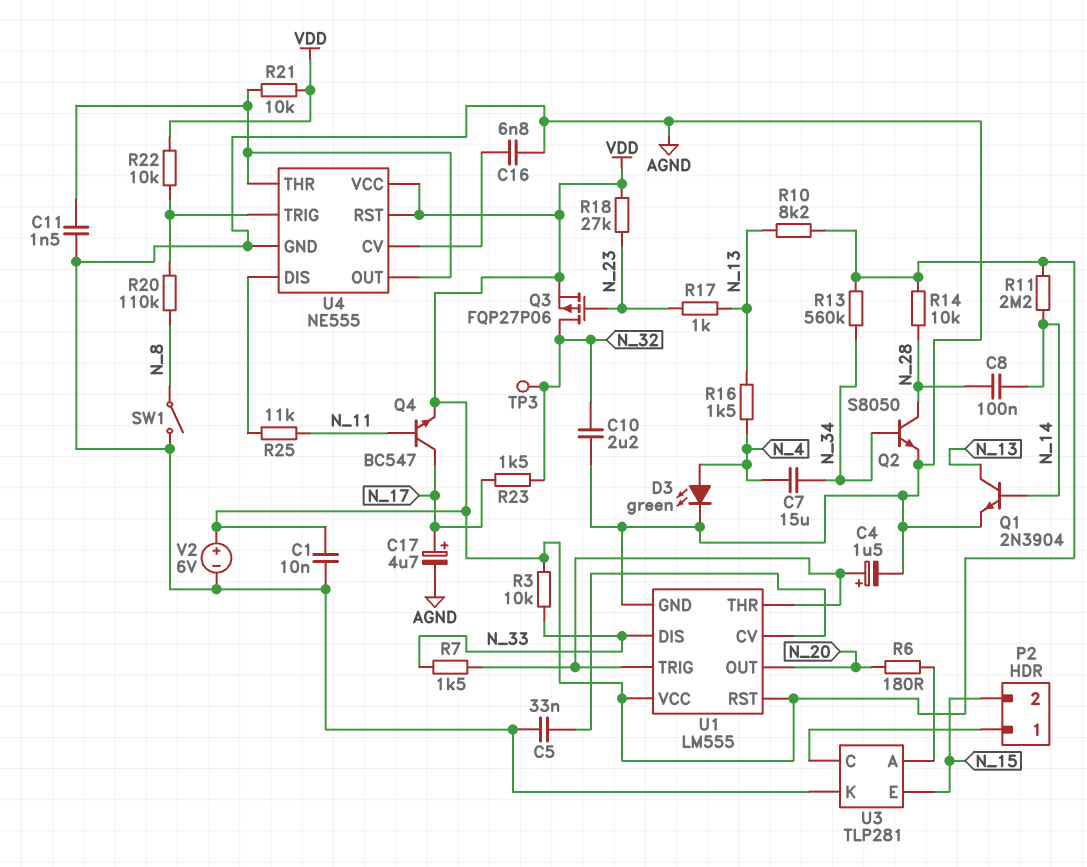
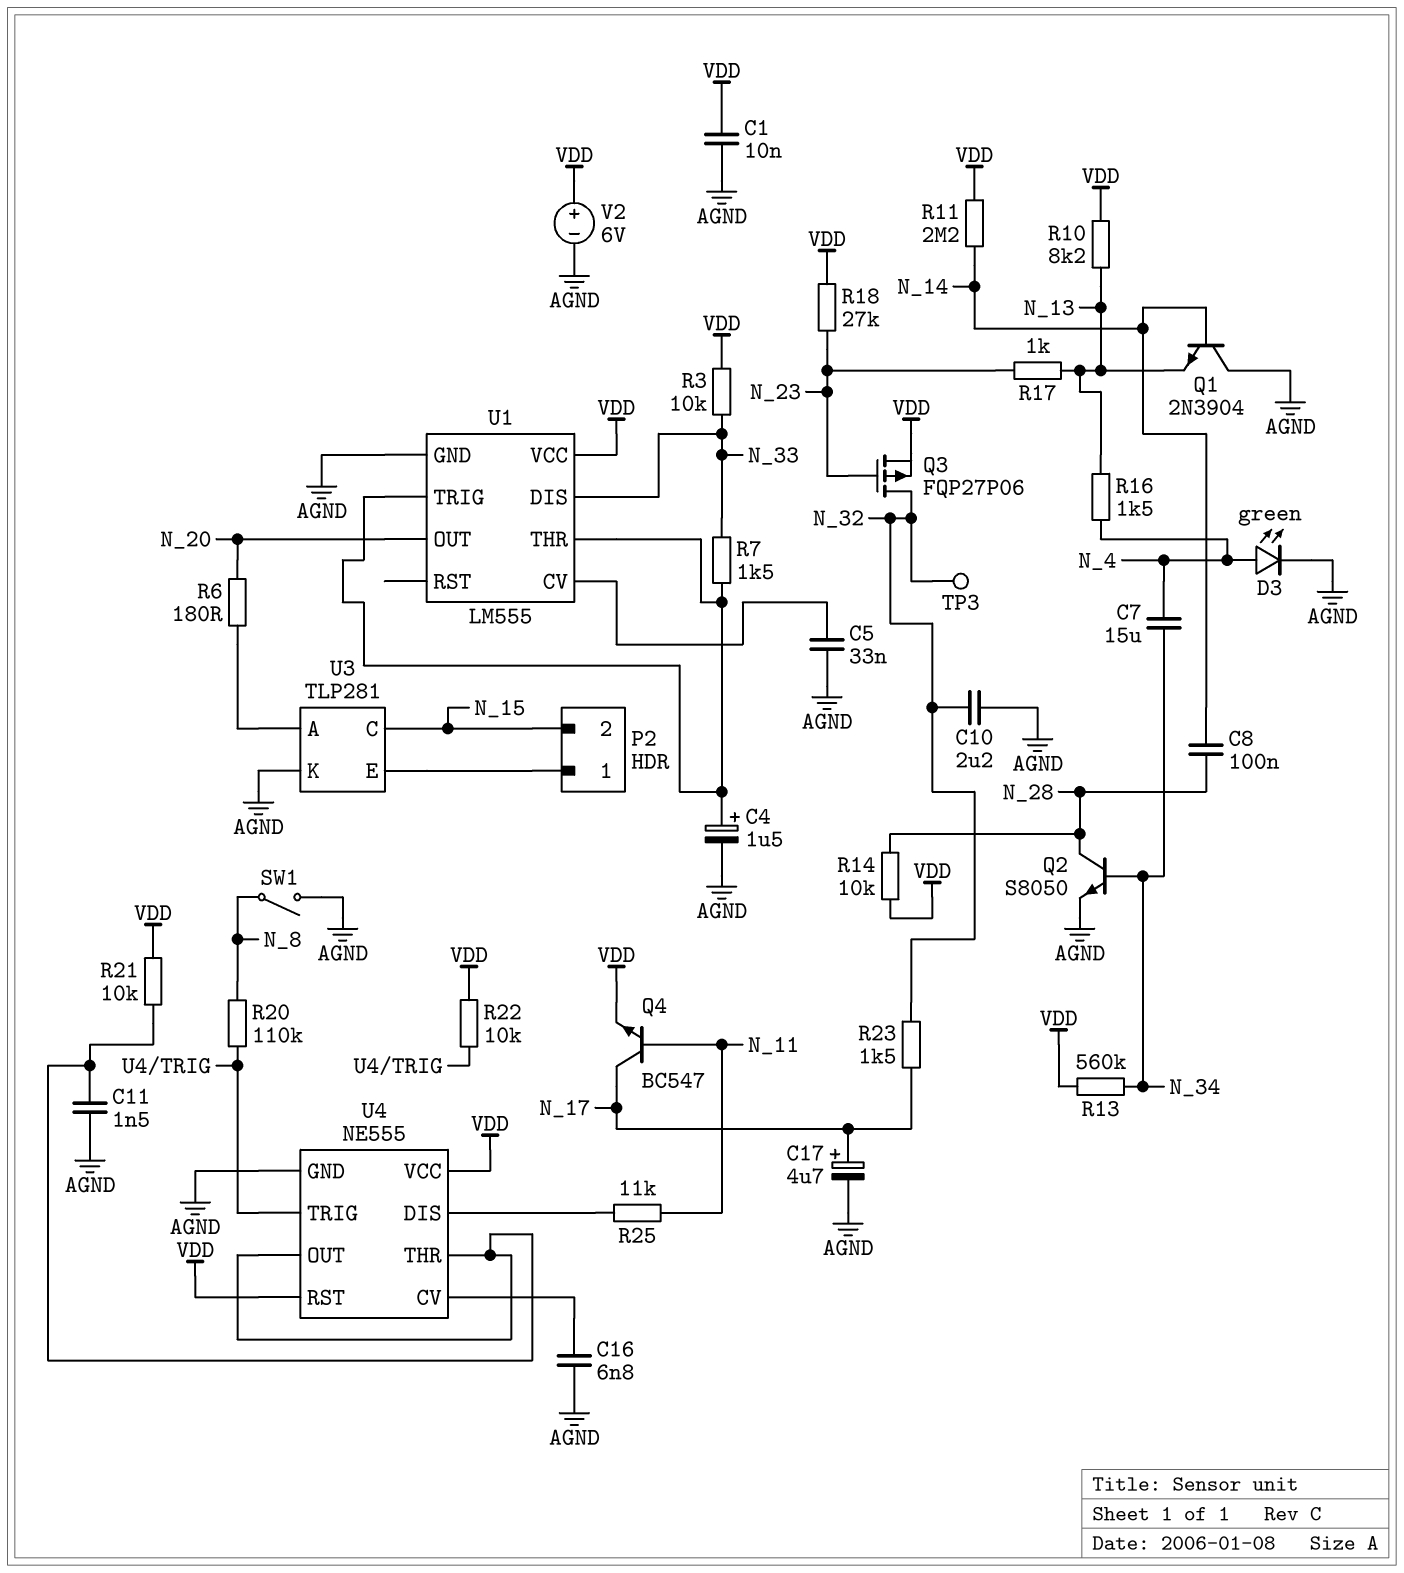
Q1: NPN 2N3904 (B N_14, C N_13, E AGND) -> NPN 2N3904 (B N_14, C AGND, E N_13)
U1 pin RST: VDD -> none
U3 pin C: P2/1 -> N_15
U3 pin E: N_15 -> P2/1

